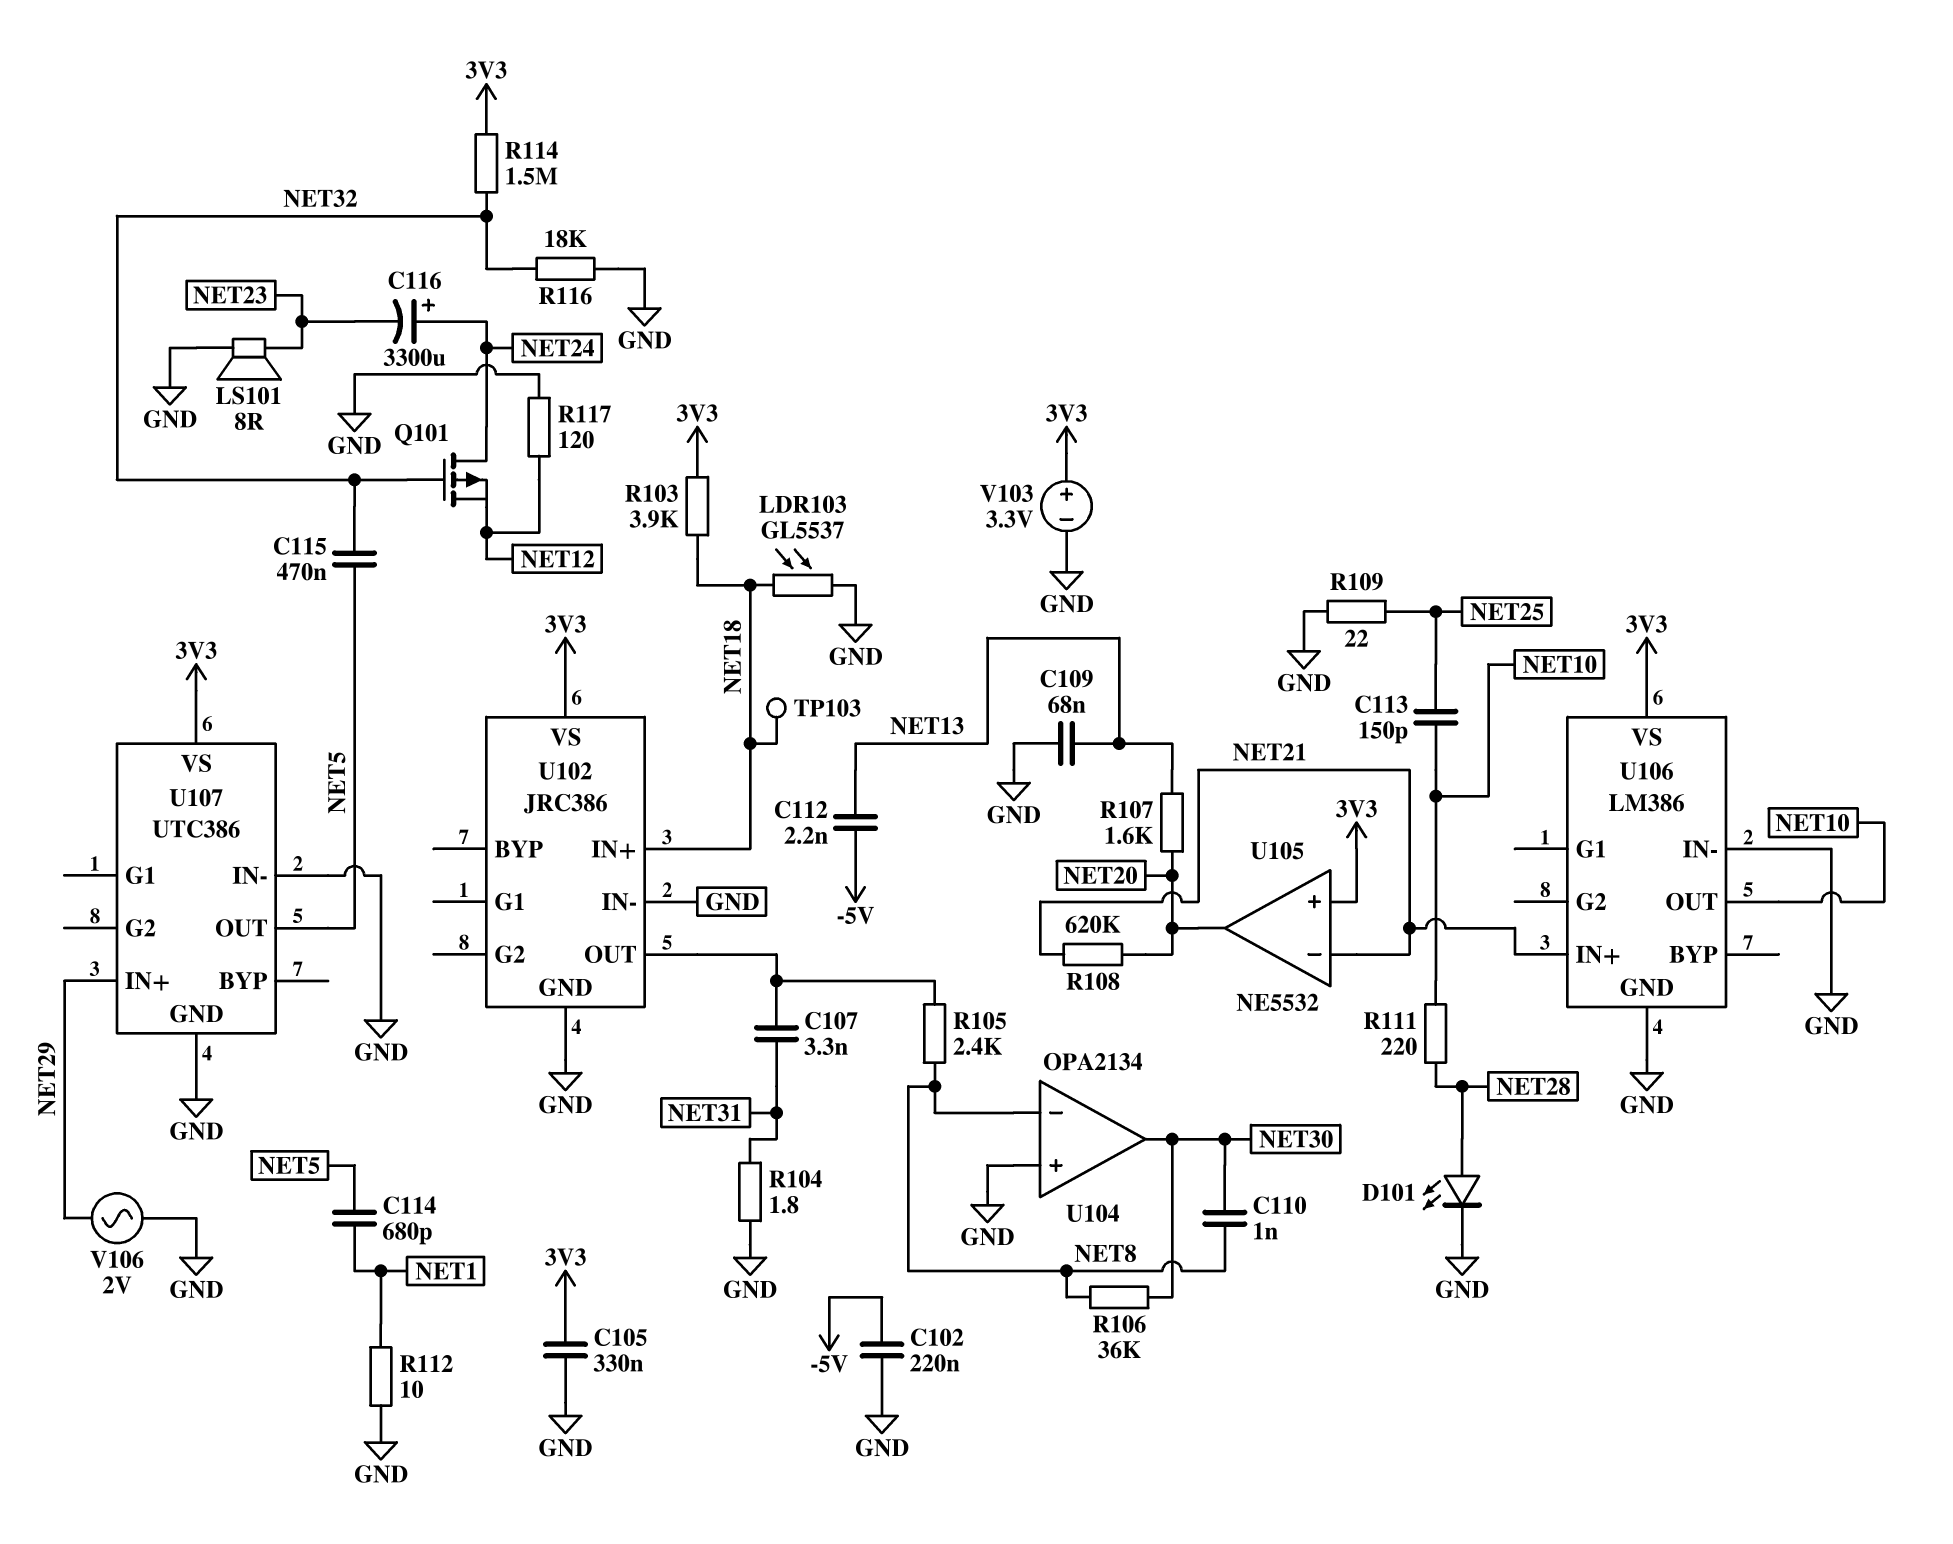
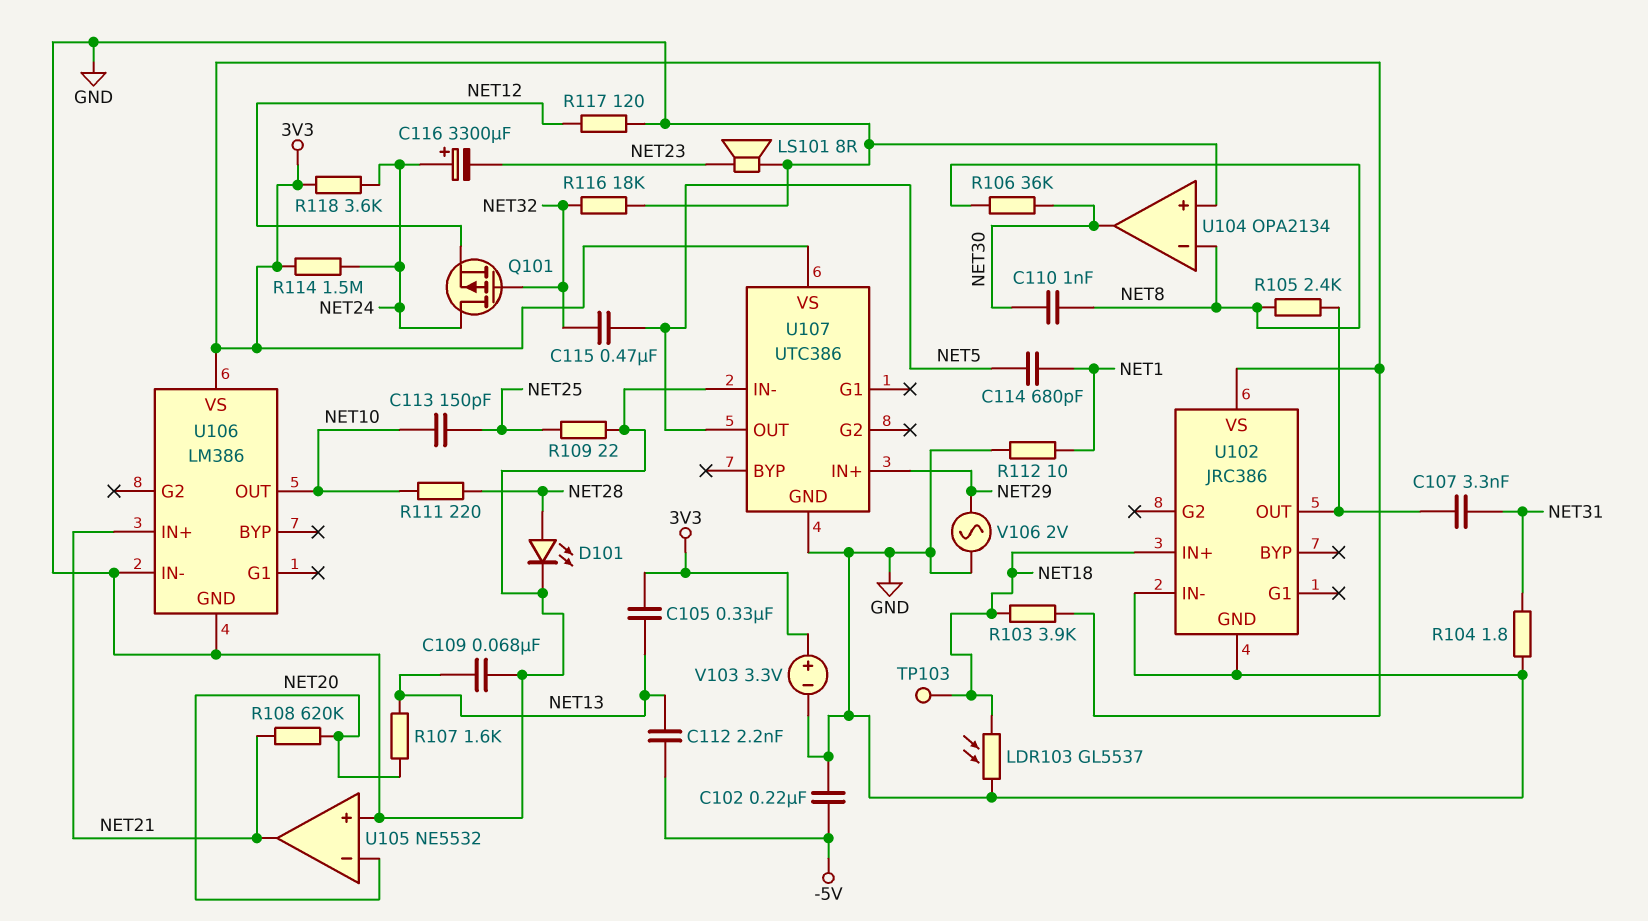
C105: 330nF (3V3, GND) -> 330nF (3V3, NET13)
R114: 1.5M (3V3, NET32) -> 1.5M (3V3, NET24)
R118: none -> 3.6k (3V3, NET24)
U105 pin in+: 3V3 -> GND
U105 pin in-: NET21 -> NET20
U105 pin out: NET20 -> NET21

